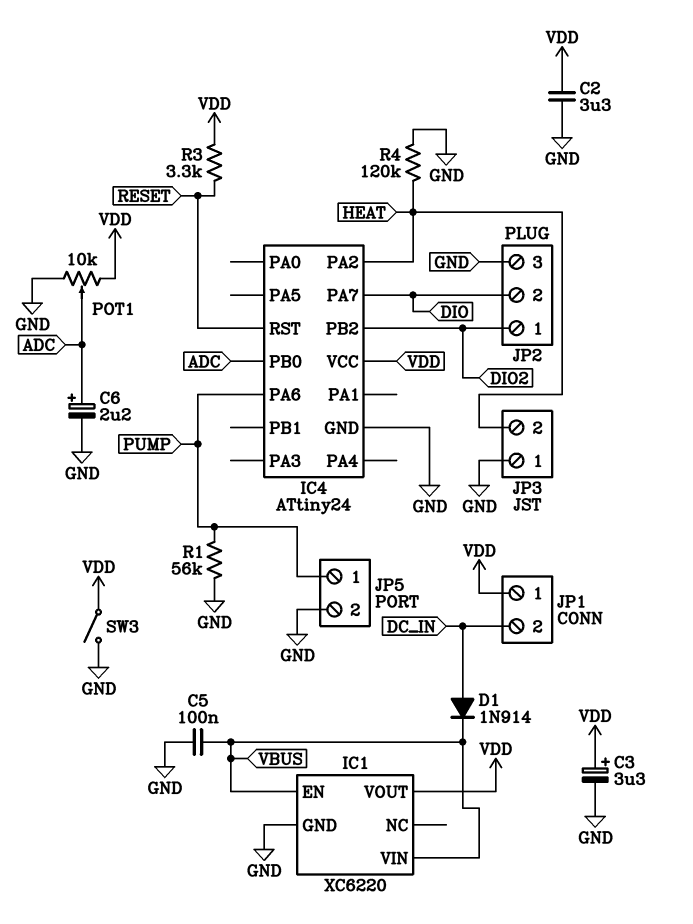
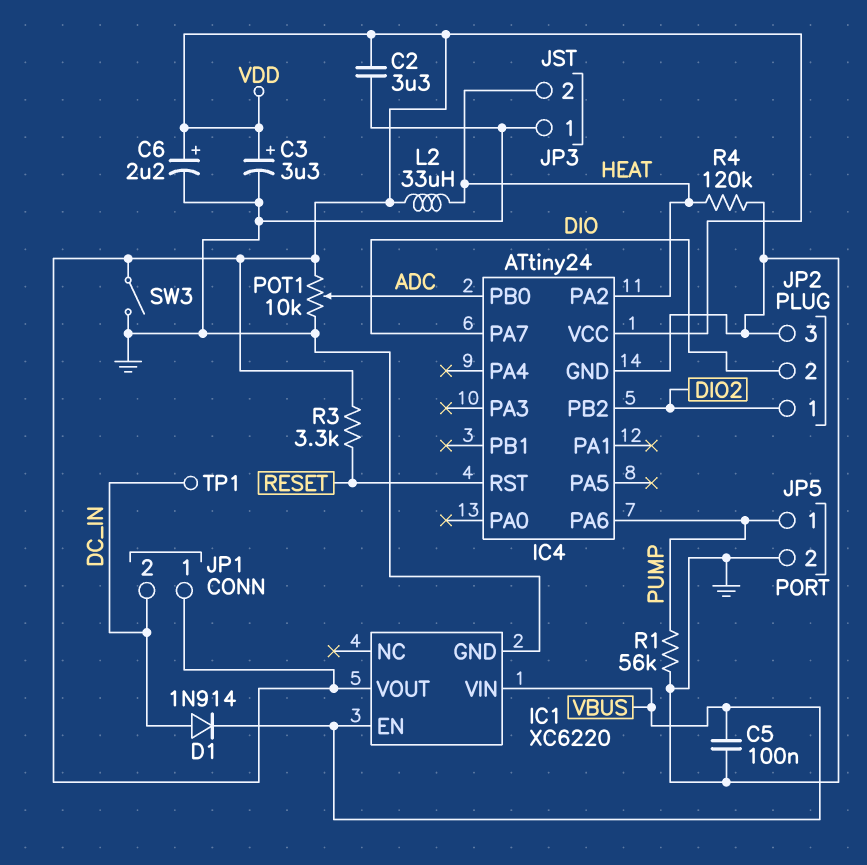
C6: 2.2uF (plus ADC, minus GND) -> 2.2uF (plus VDD, minus GND)
L2: none -> 33uH (HEAT, VDD)
TP1: none -> test point (DC_IN)

